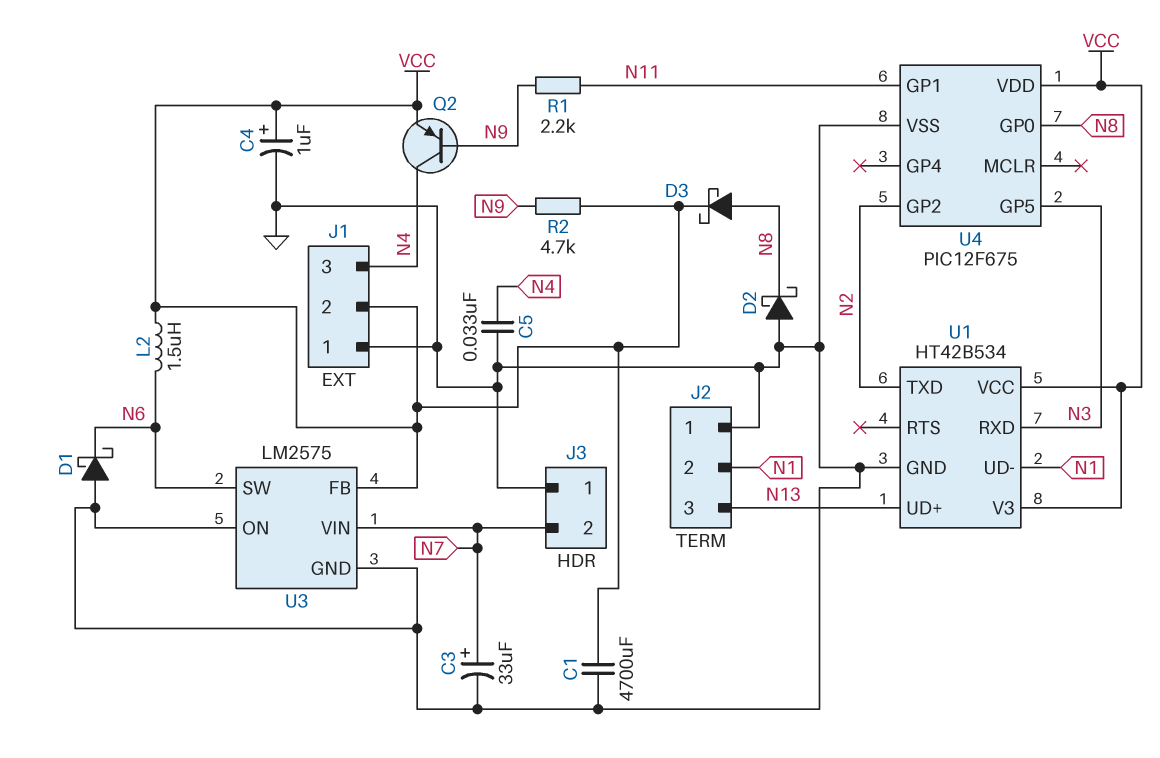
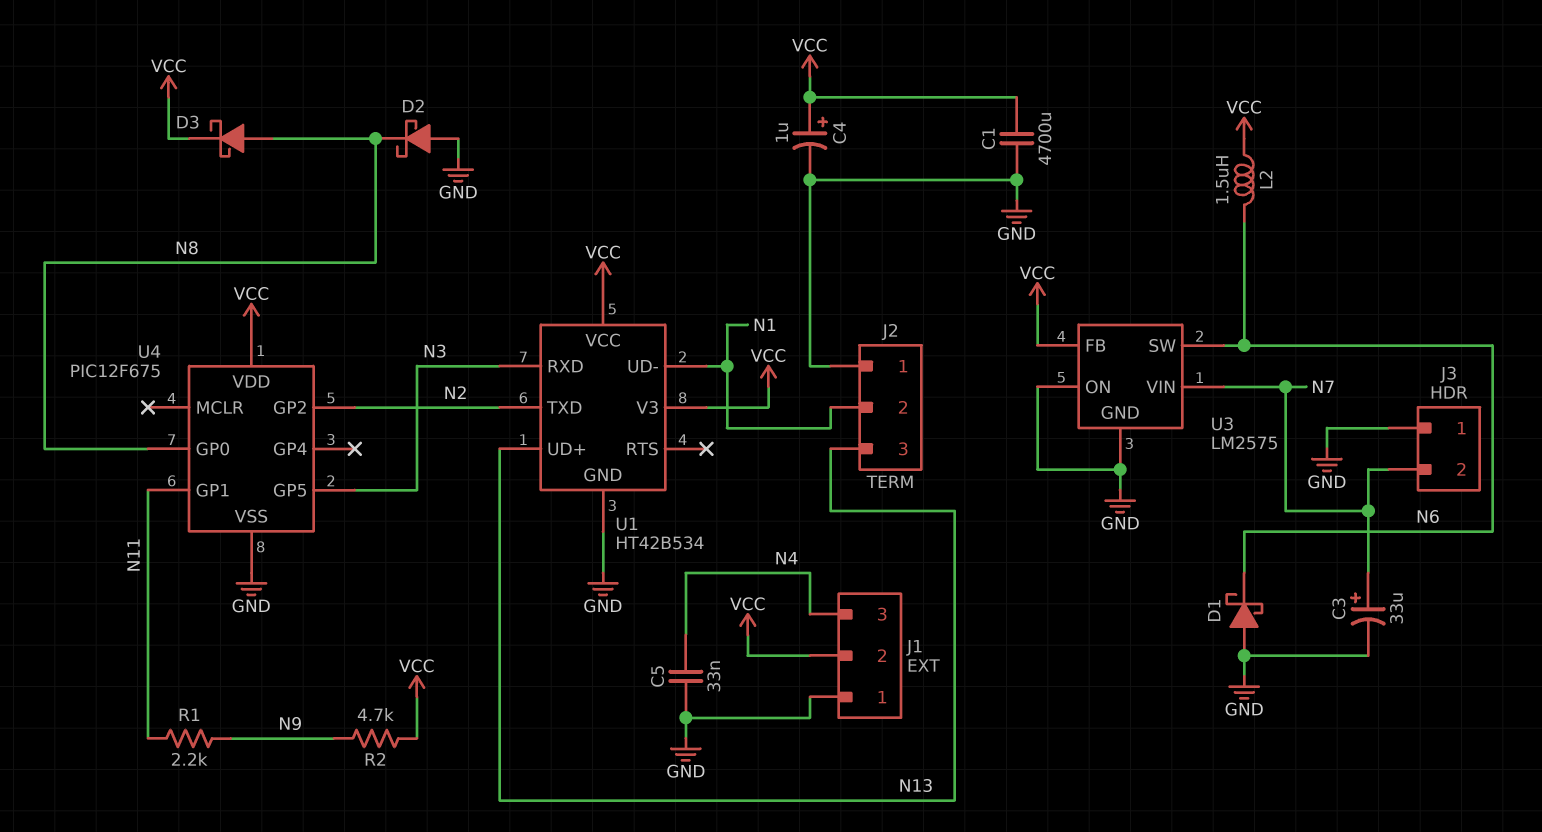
Q2: PNP (B N9, C N4, E VCC) -> none

